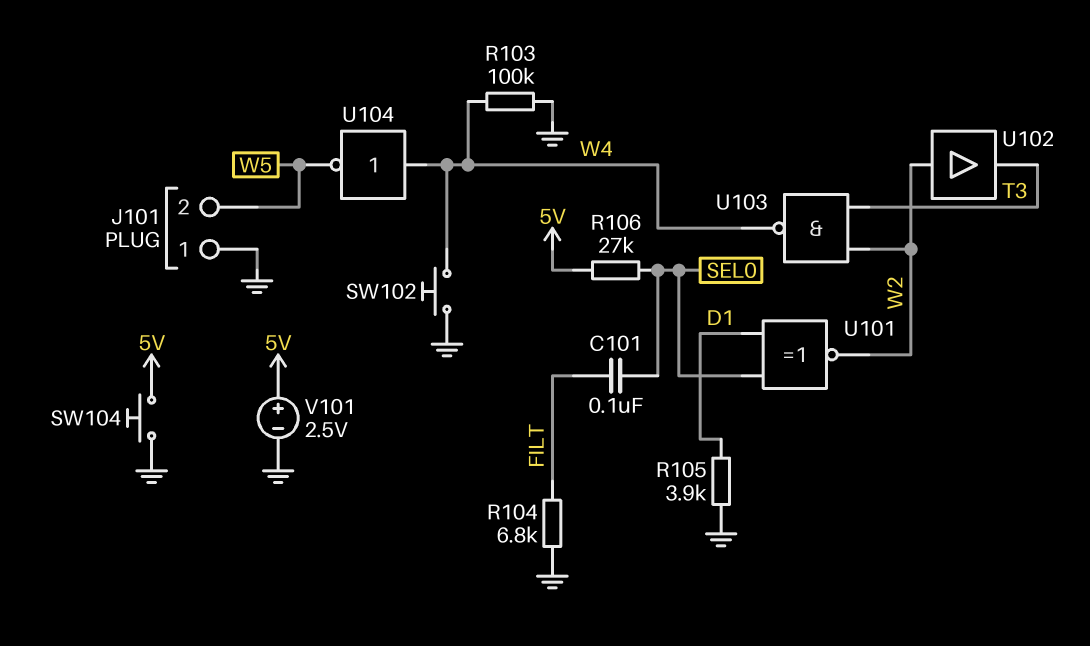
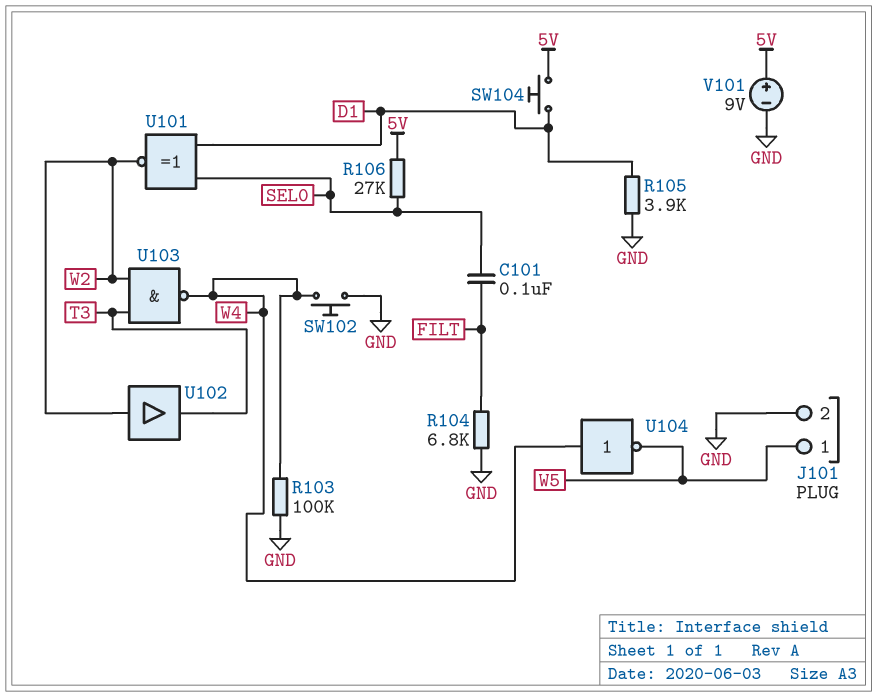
J101 pin 1: GND -> W5
J101 pin 2: W5 -> GND
SW104: button (5V, GND) -> button (5V, D1)
V101: 2.5V (plus 5V, minus GND) -> 9V (plus 5V, minus GND)

